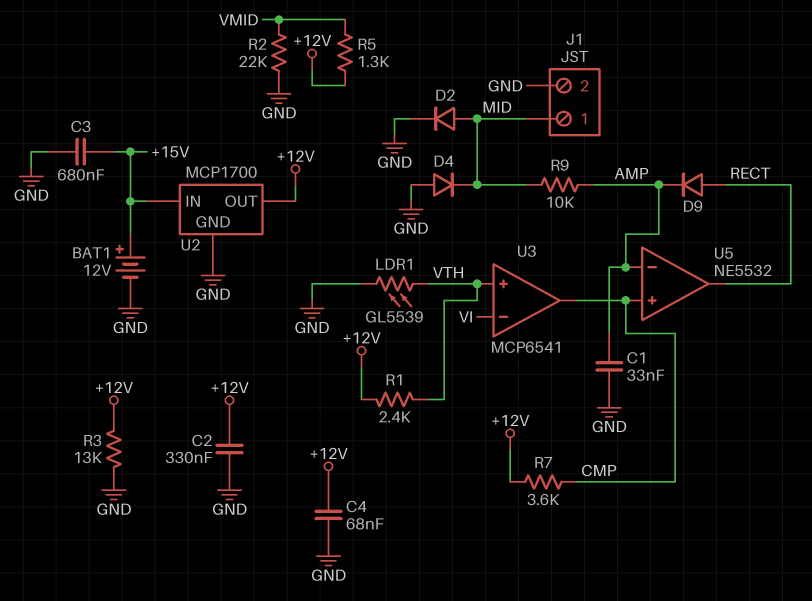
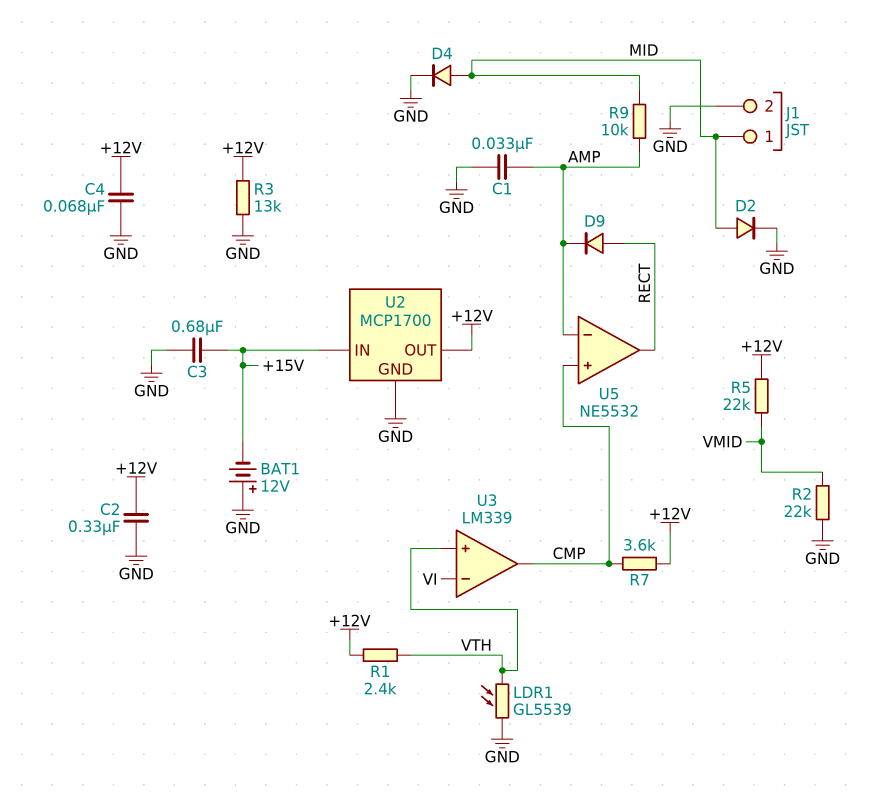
BAT1: 12V (plus +15V, minus GND) -> 12V (plus GND, minus +15V)
D4: diode (A GND, K MID) -> diode (A MID, K GND)
R5: 1.3k (+12V, VMID) -> 22k (+12V, VMID)
U3: MCP6541 -> LM339

